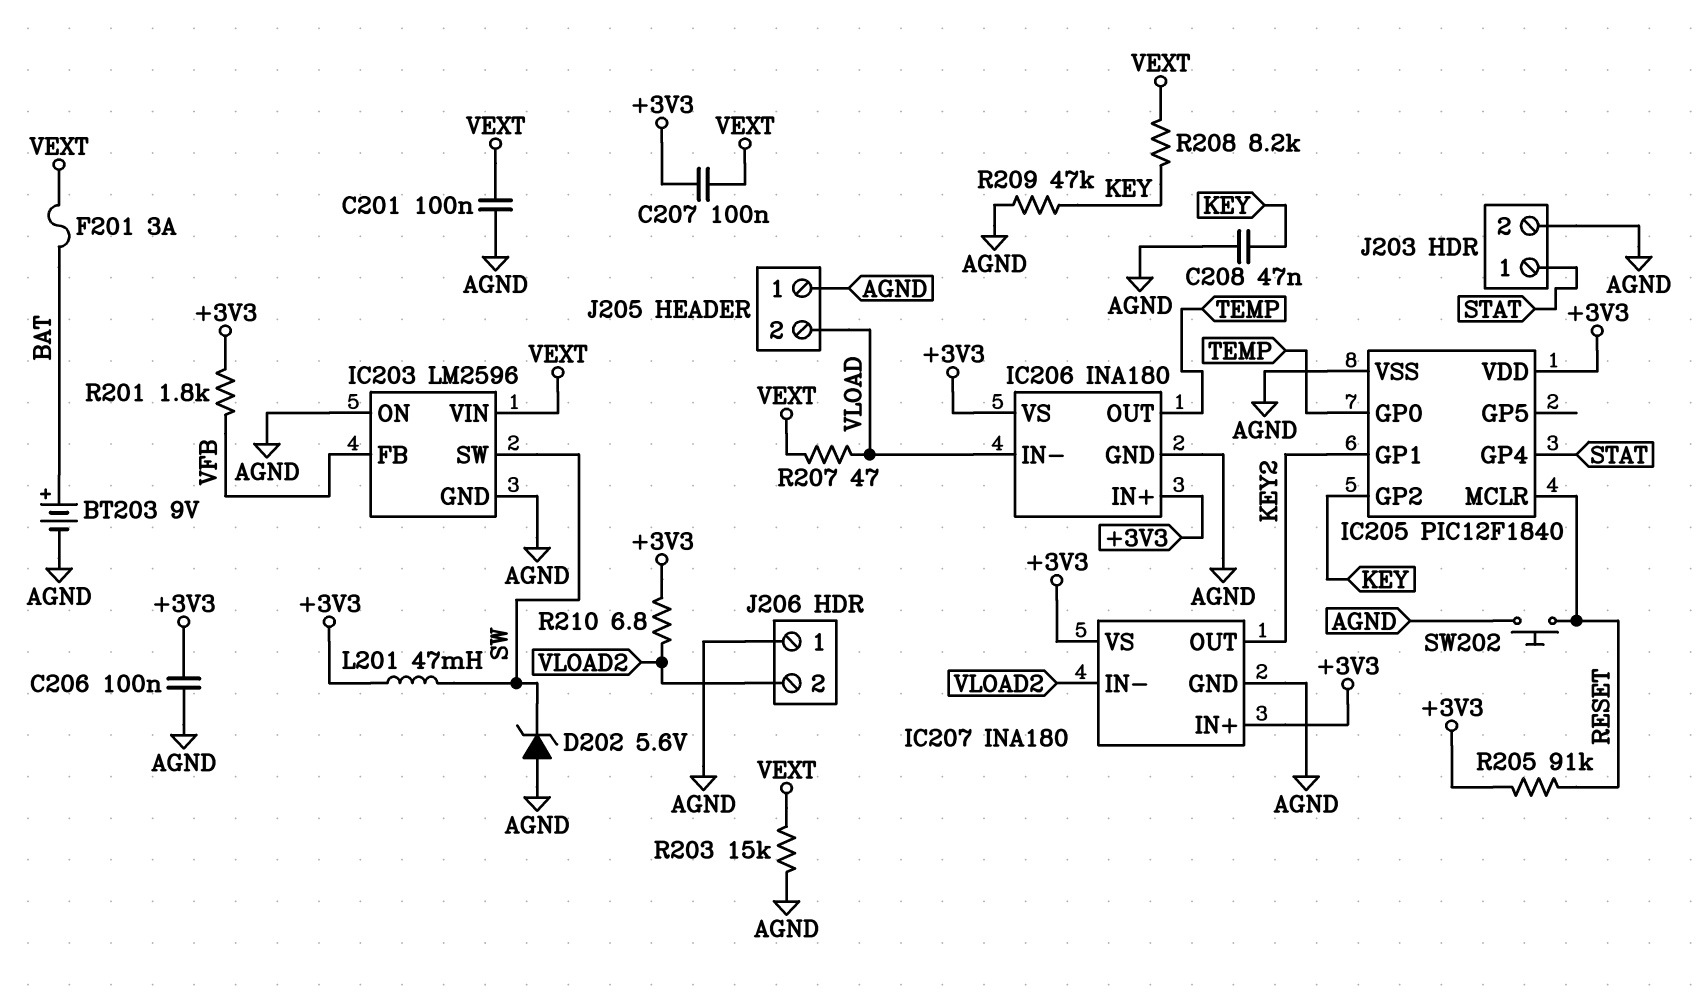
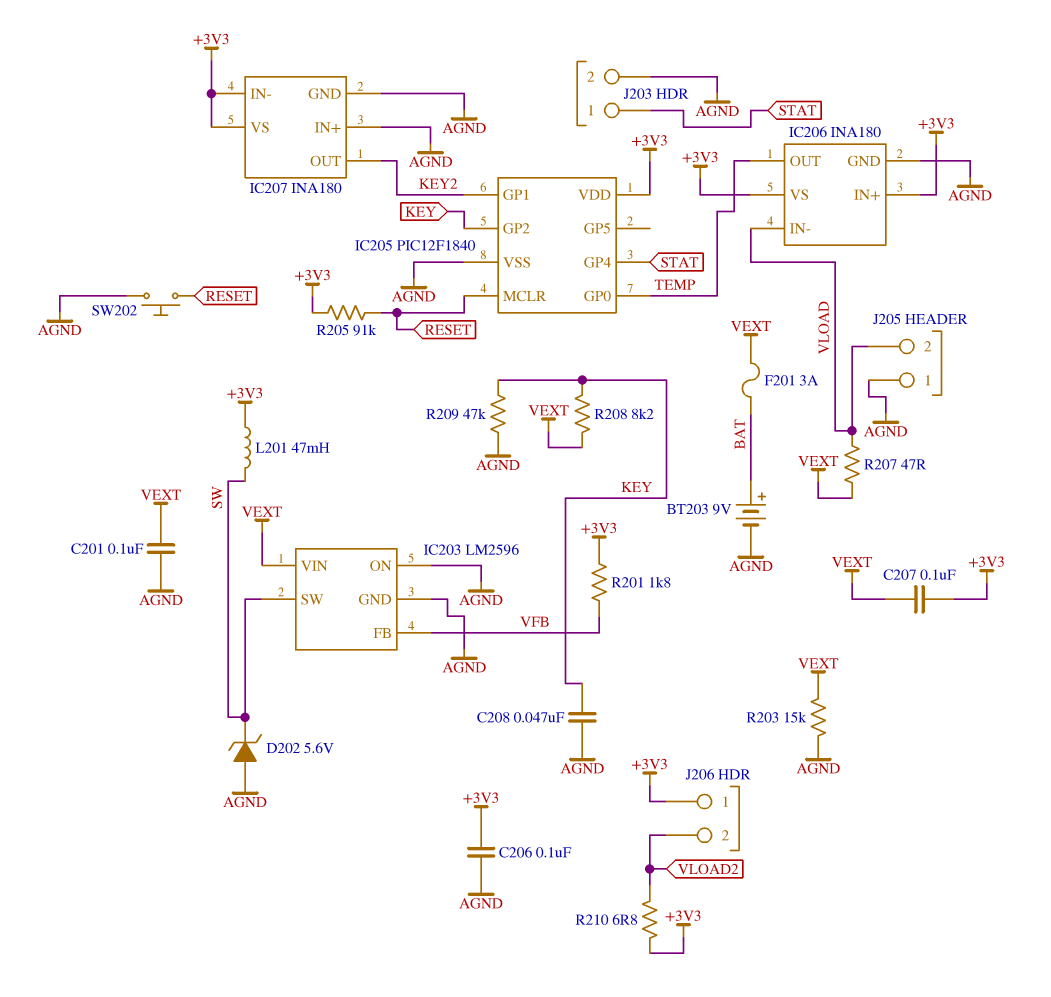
IC207 pin IN+: +3V3 -> AGND
IC207 pin IN-: VLOAD2 -> +3V3
J206 pin 1: AGND -> +3V3

